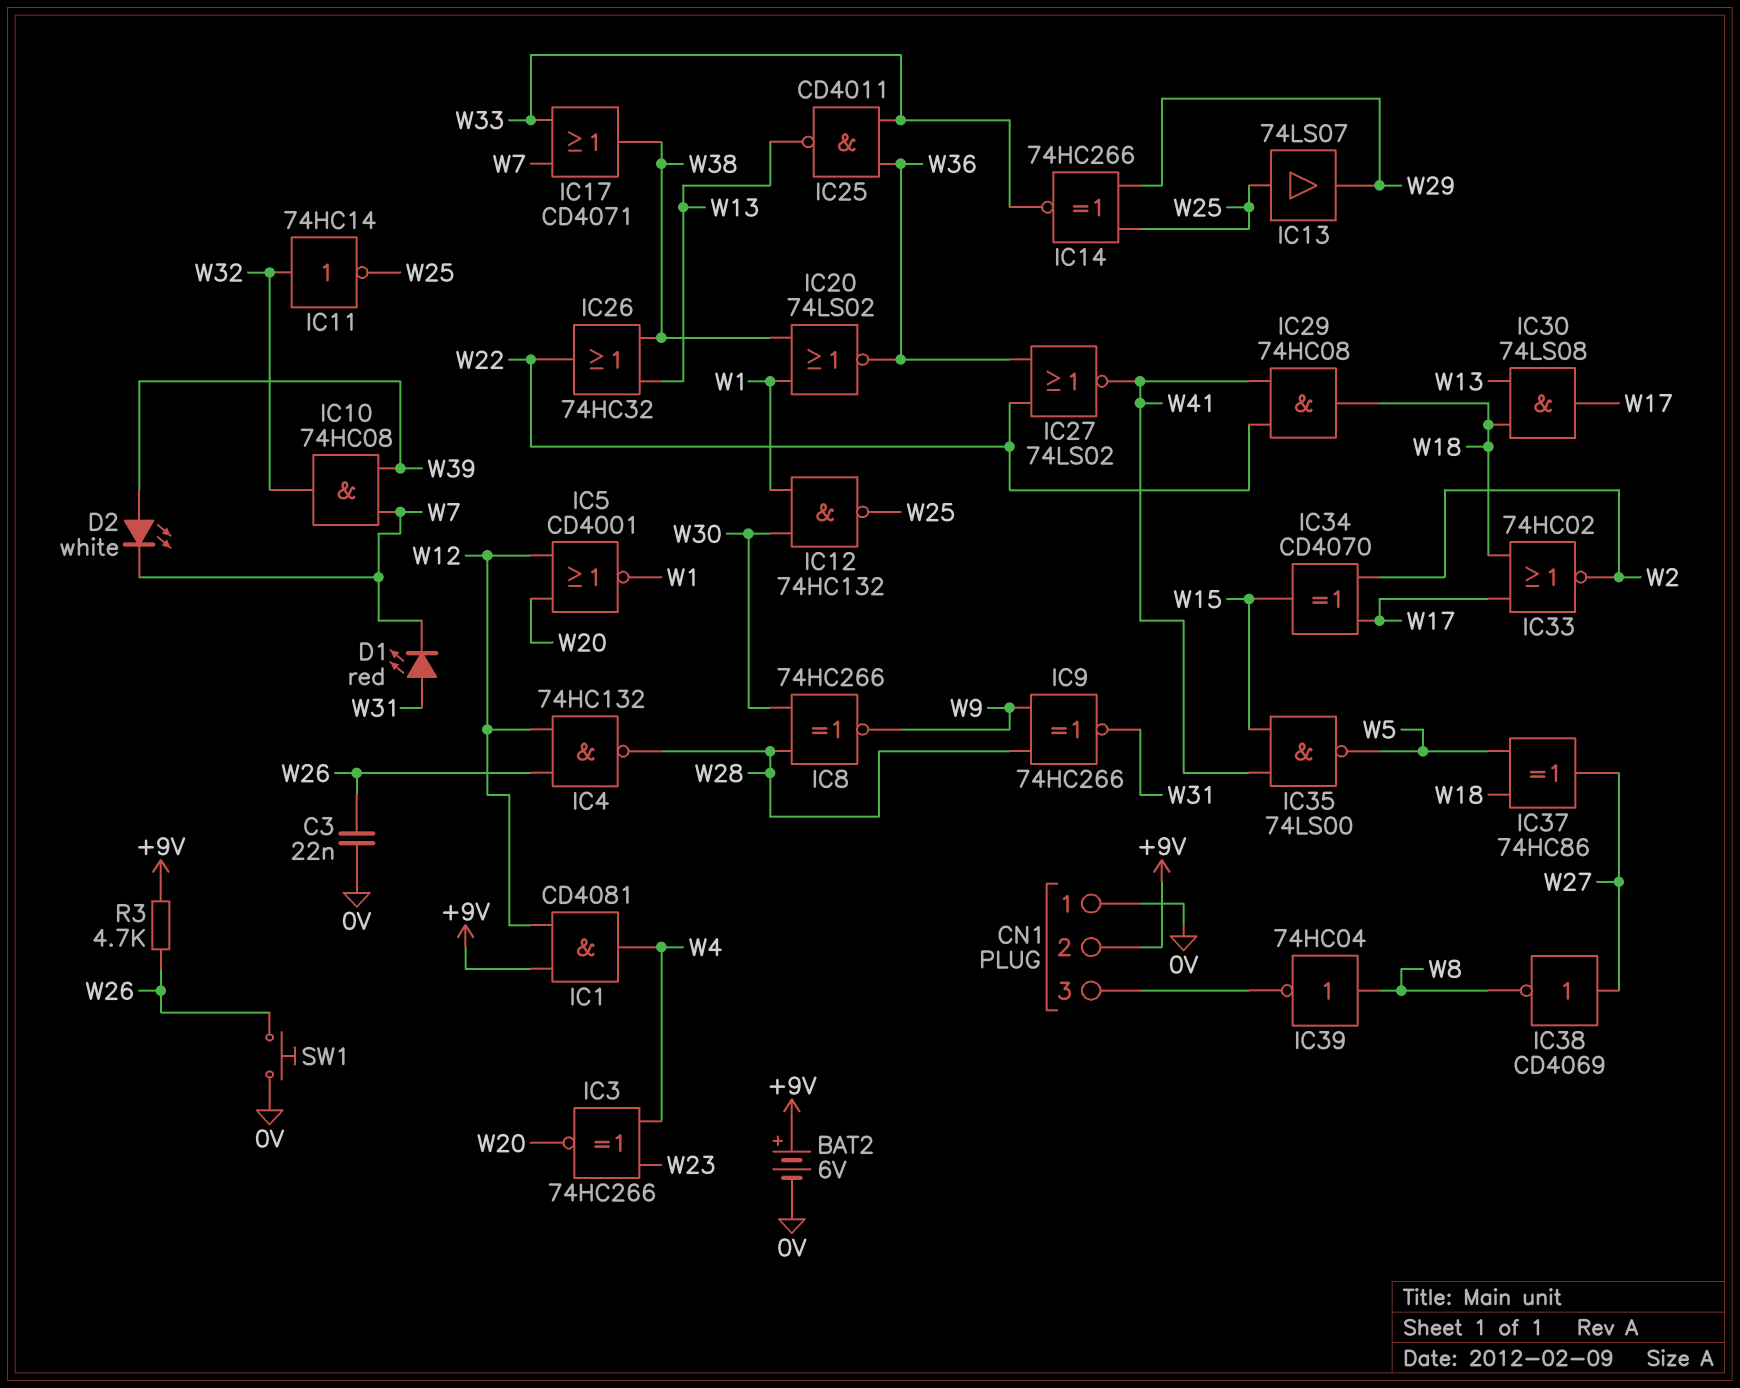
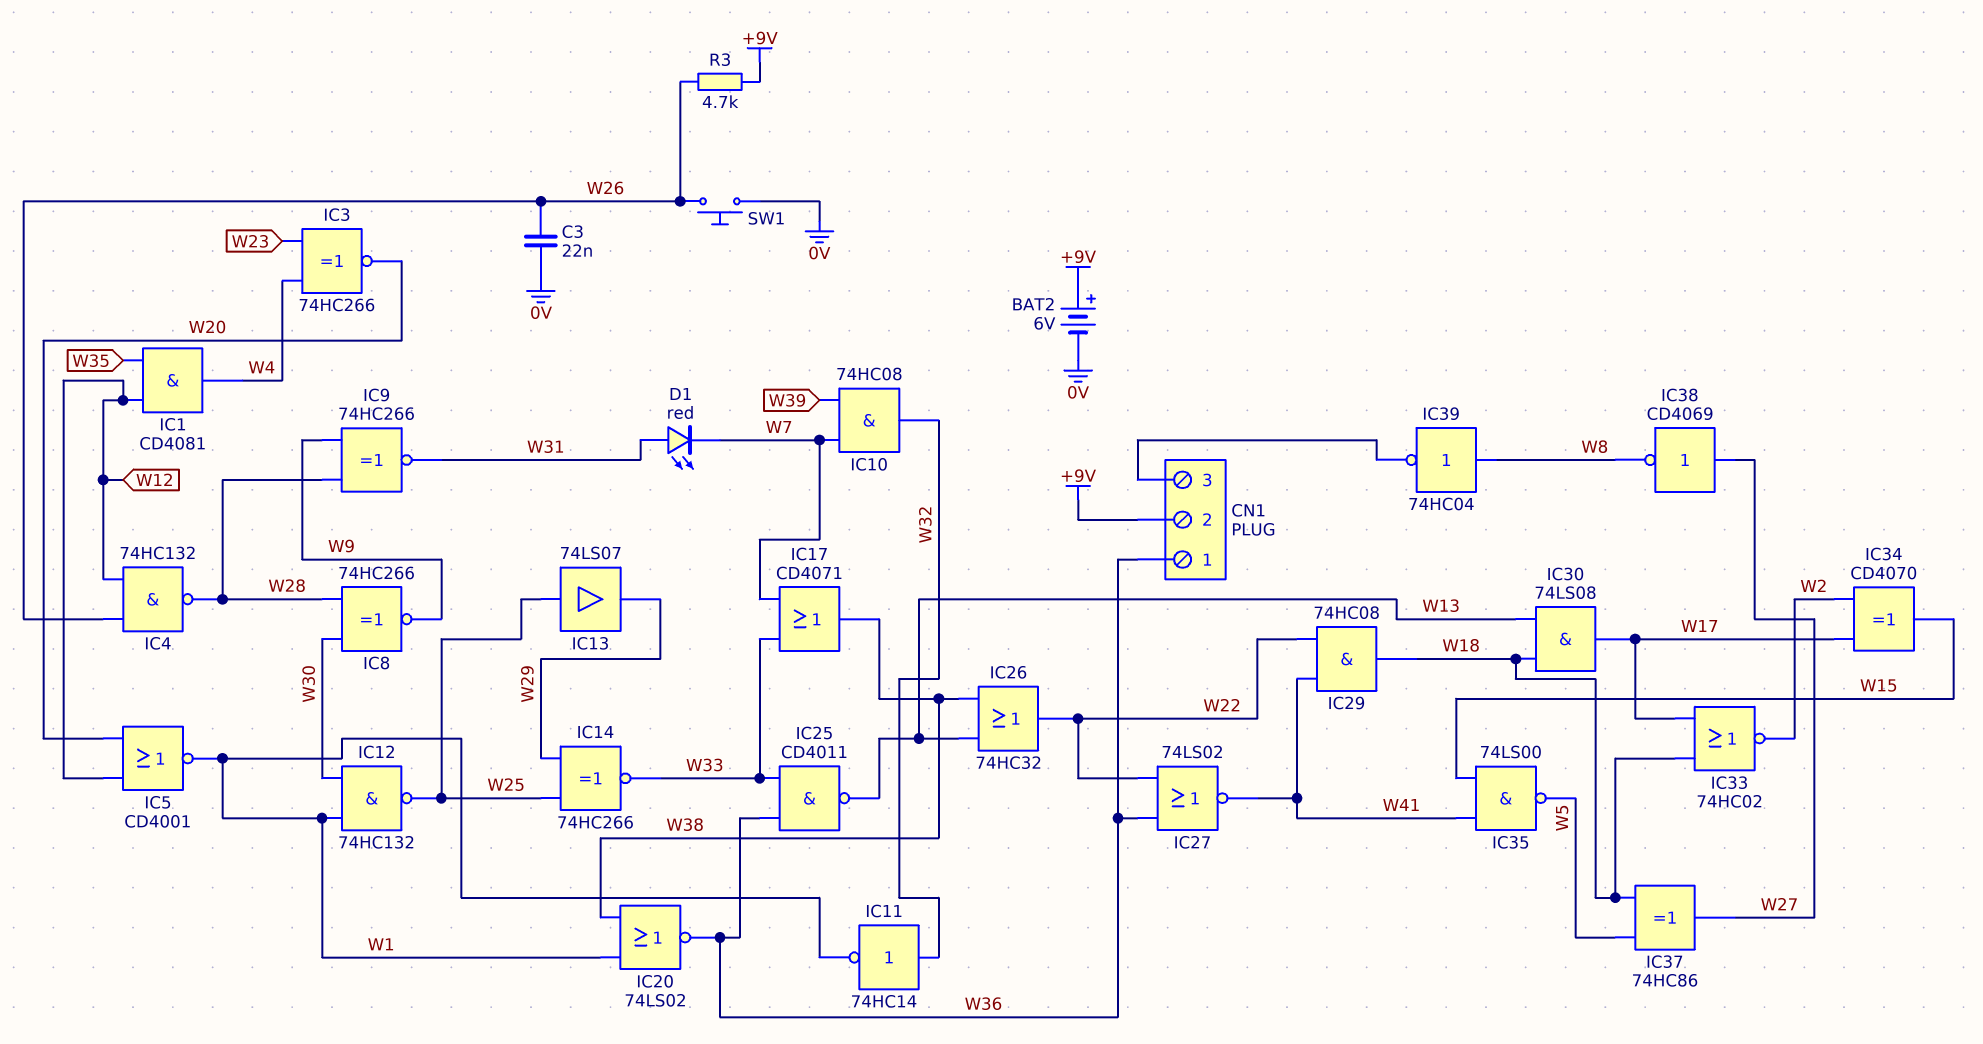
CN1 pin 1: 0V -> W36
D2: LED white (A W39, K W7) -> none
IC1: AND CD4081 (in +9V, in W12, out W4) -> AND CD4081 (in W12, in W35, out W4)
IC11: NOT 74HC14 (in W32, out W25) -> NOT 74HC14 (in W32, out W1)

